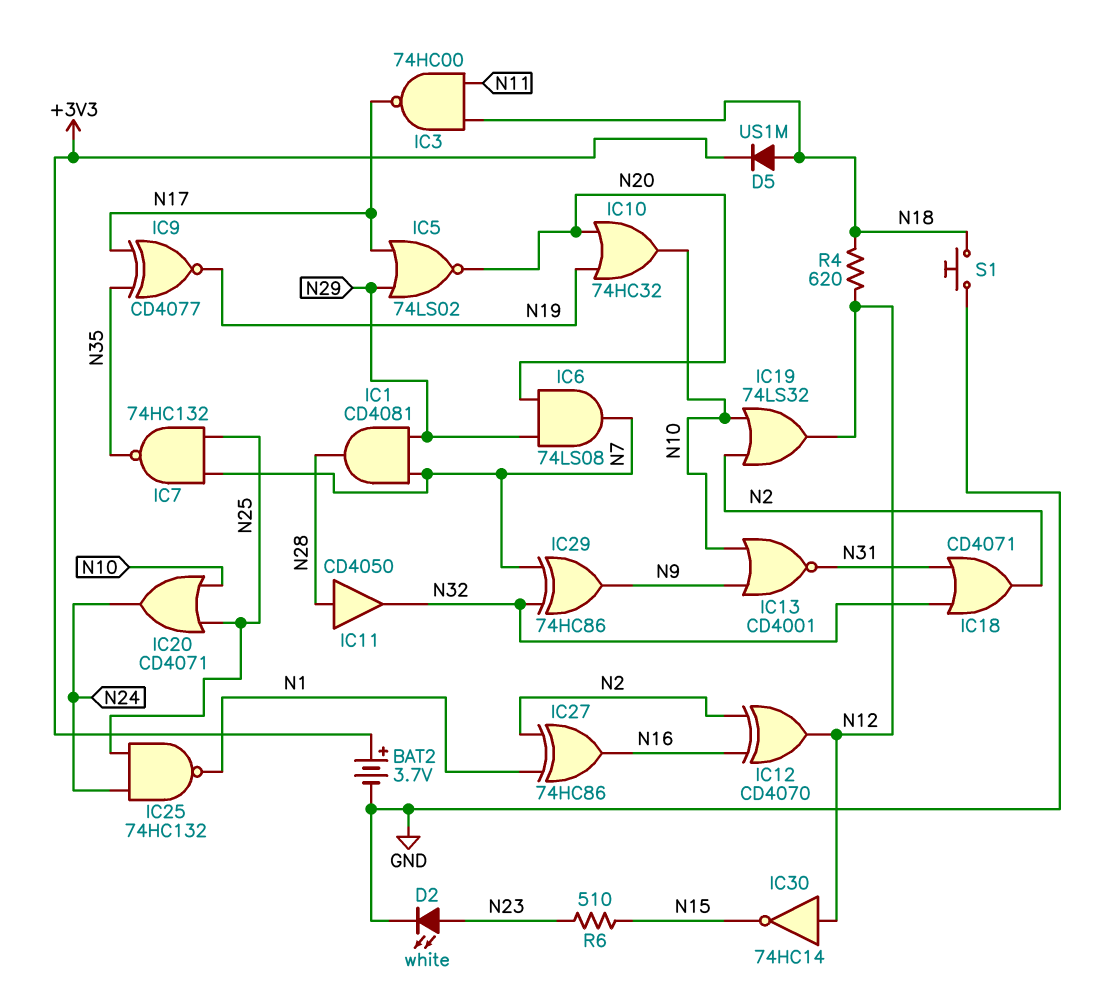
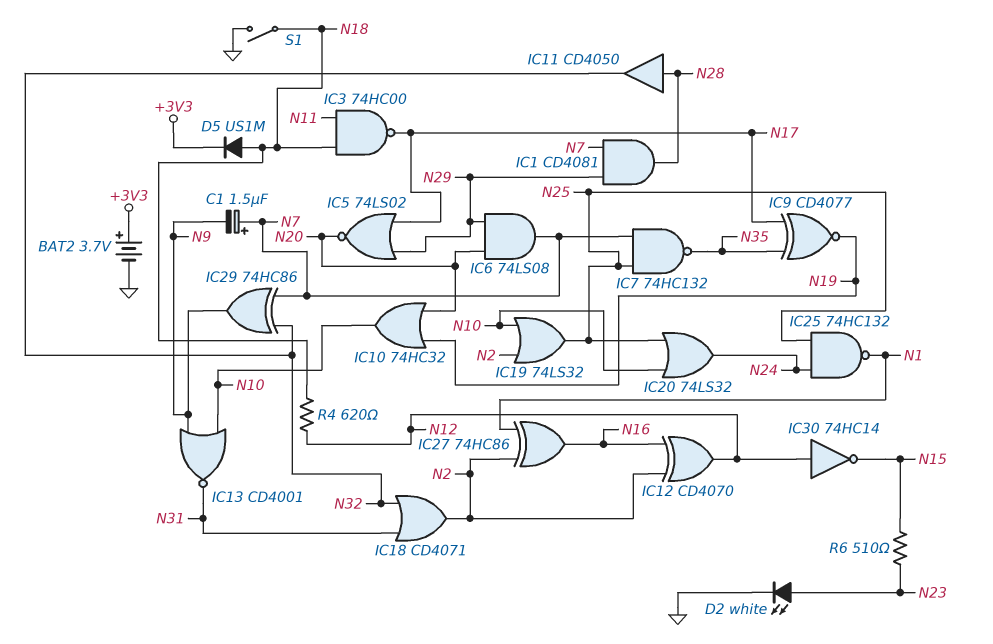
C1: none -> 1.5uF (plus N7, minus N9)
IC19: OR 74LS32 (in N2, in N10, out N12) -> OR 74LS32 (in N2, in N10, out N25)
IC20: OR CD4071 (in N10, in N25, out N24) -> OR 74LS32 (in N10, in N25, out N24)
S1: button (GND, N18) -> switch (GND, N18)

